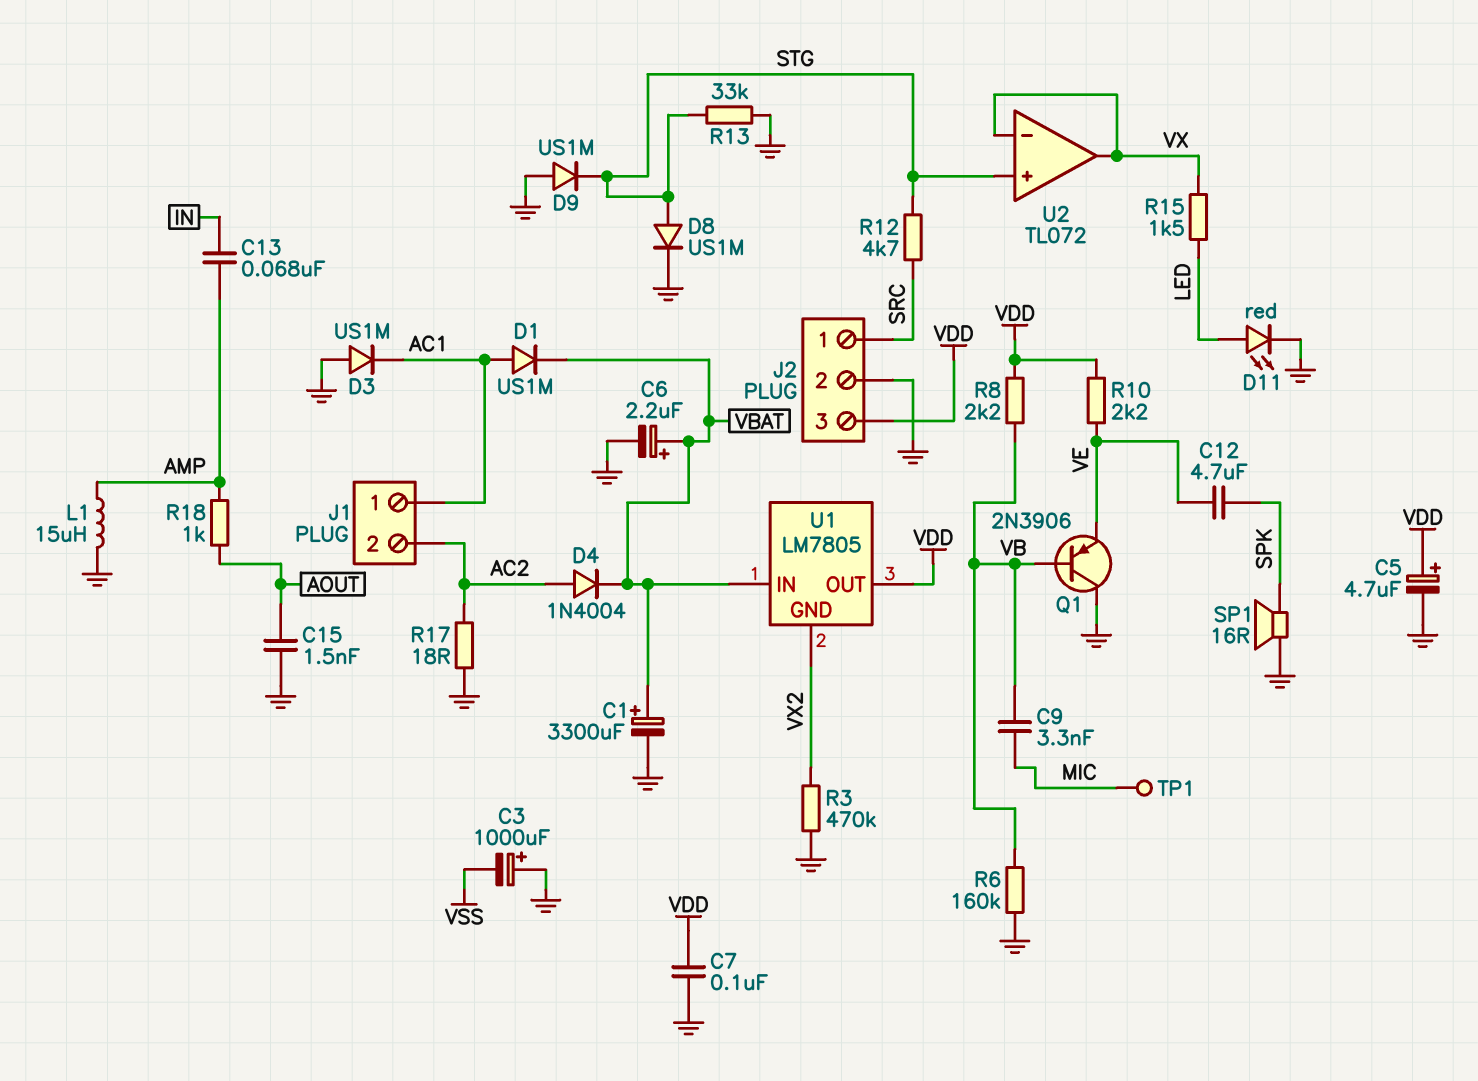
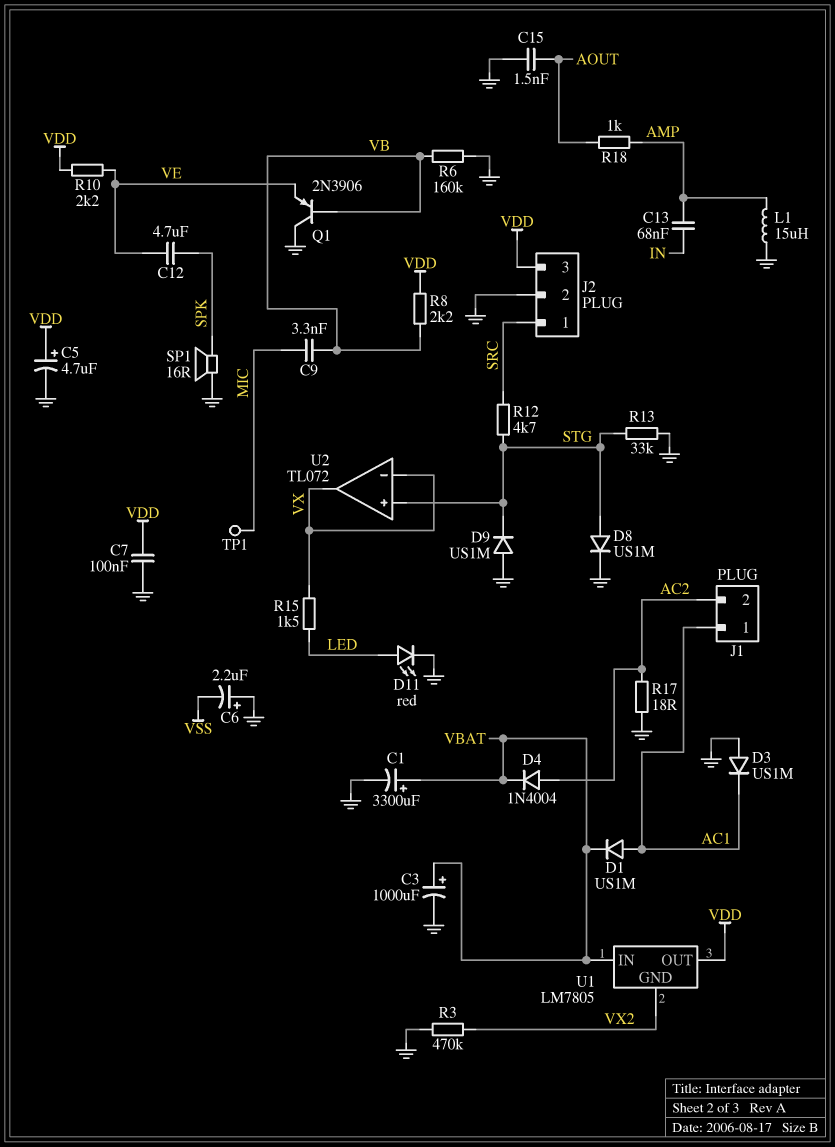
C3: 1000uF (plus GND, minus VSS) -> 1000uF (plus VBAT, minus GND)
C6: 2.2uF (plus VBAT, minus GND) -> 2.2uF (plus GND, minus VSS)

